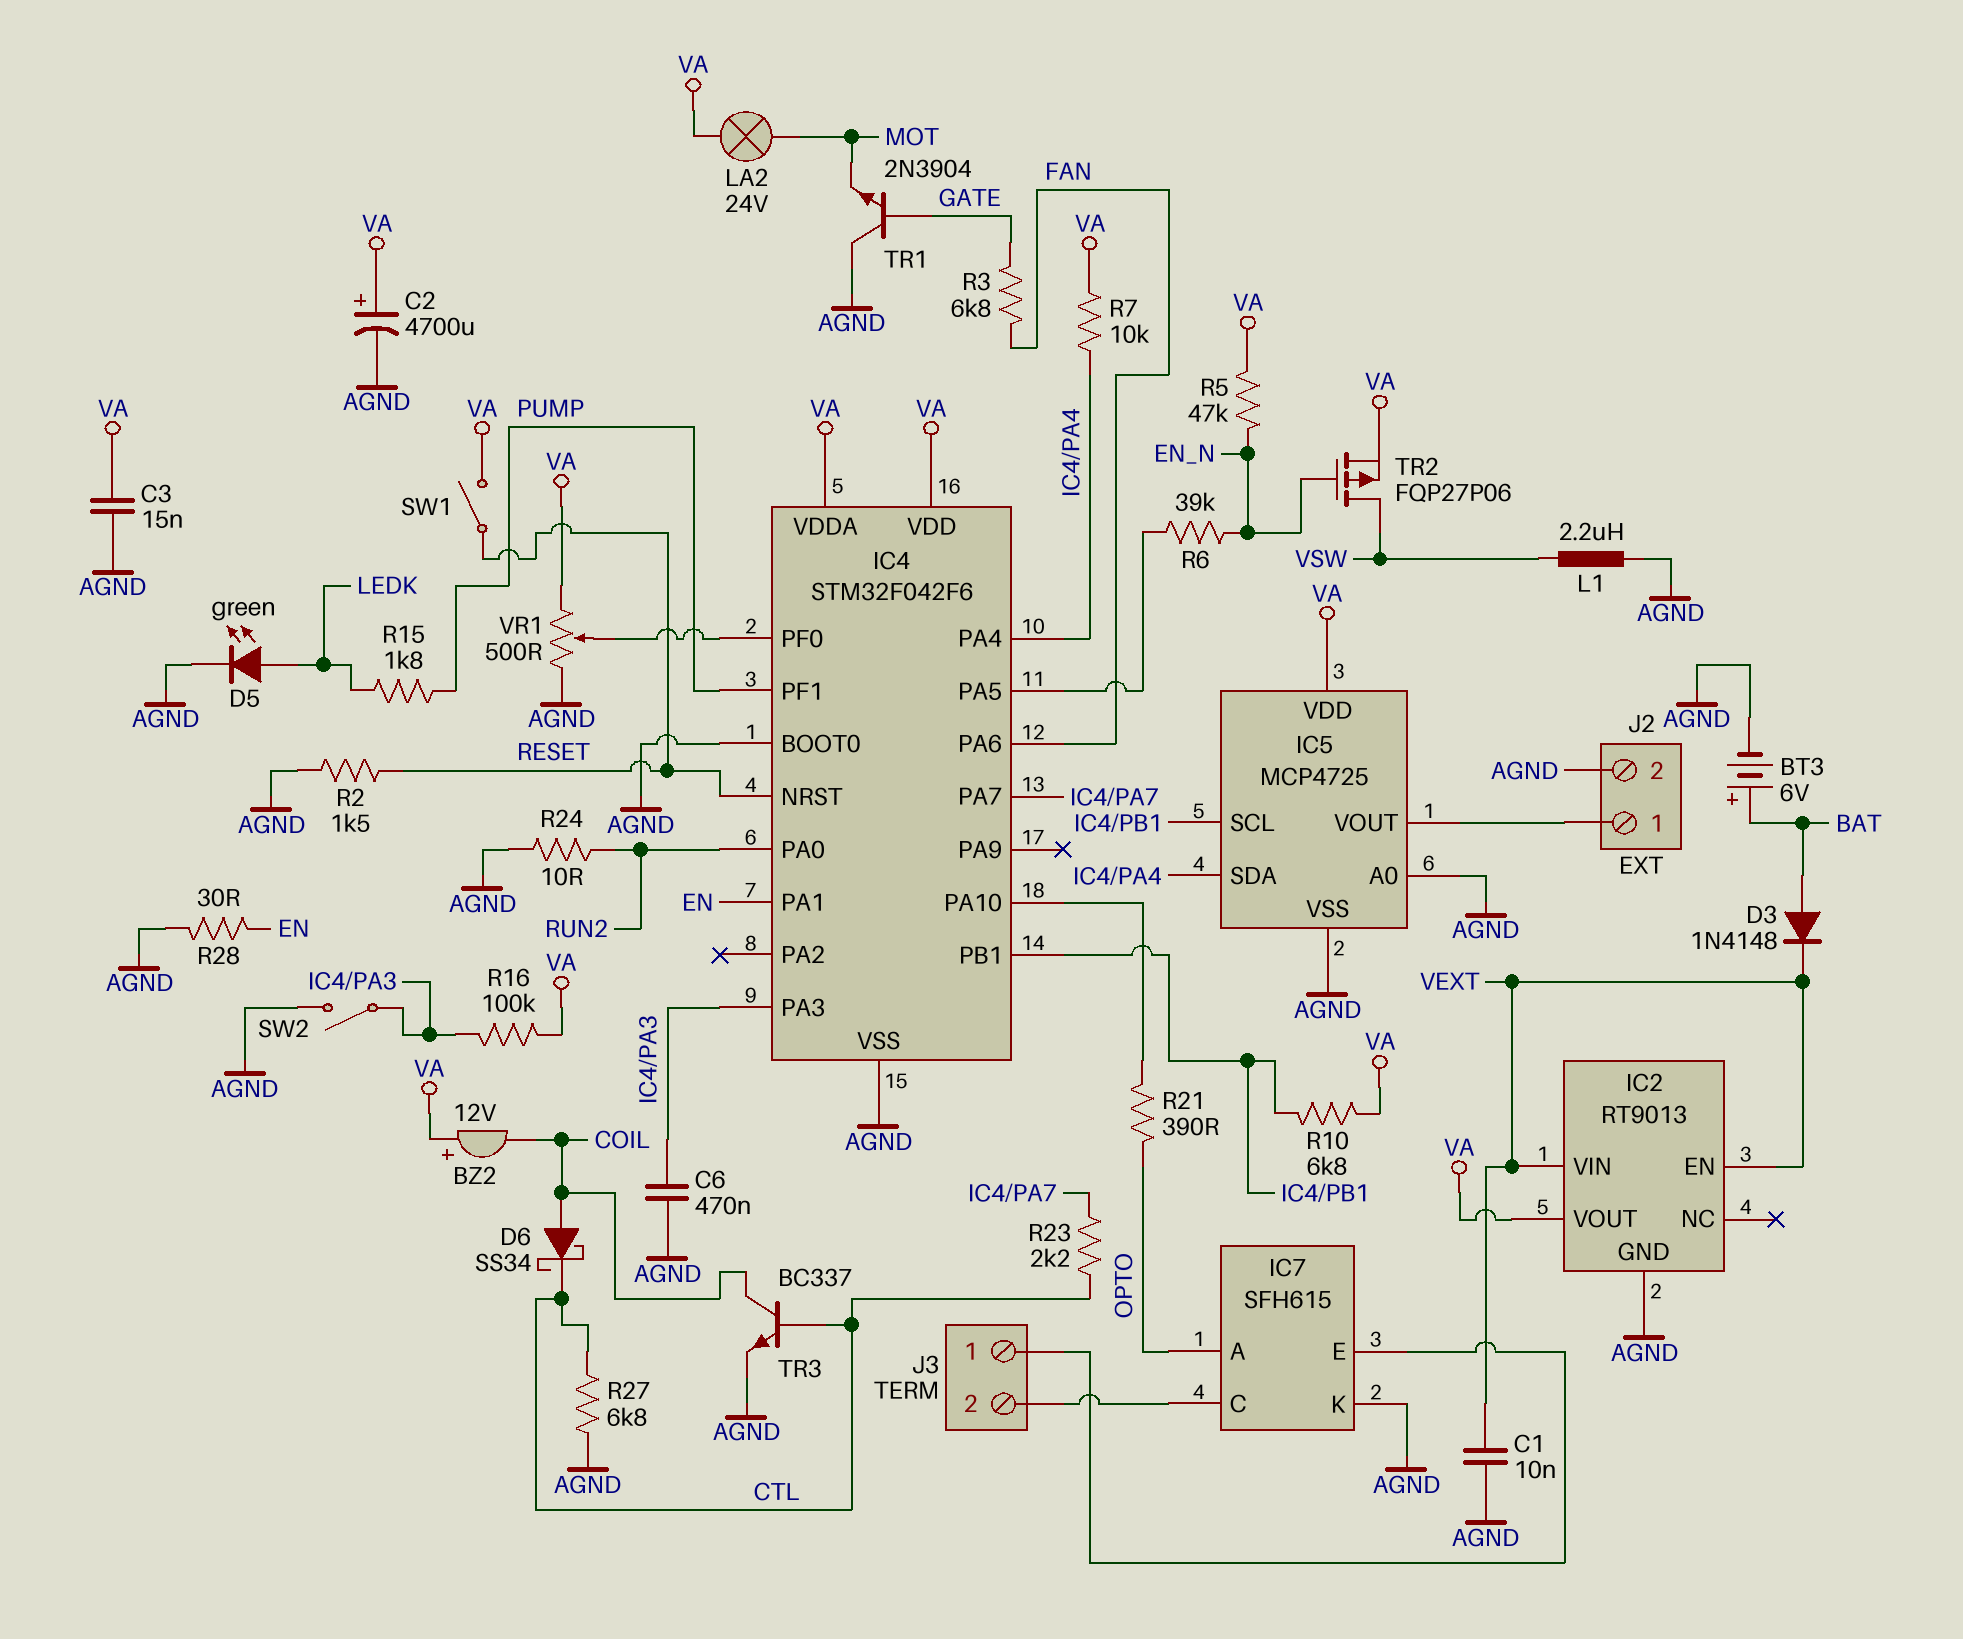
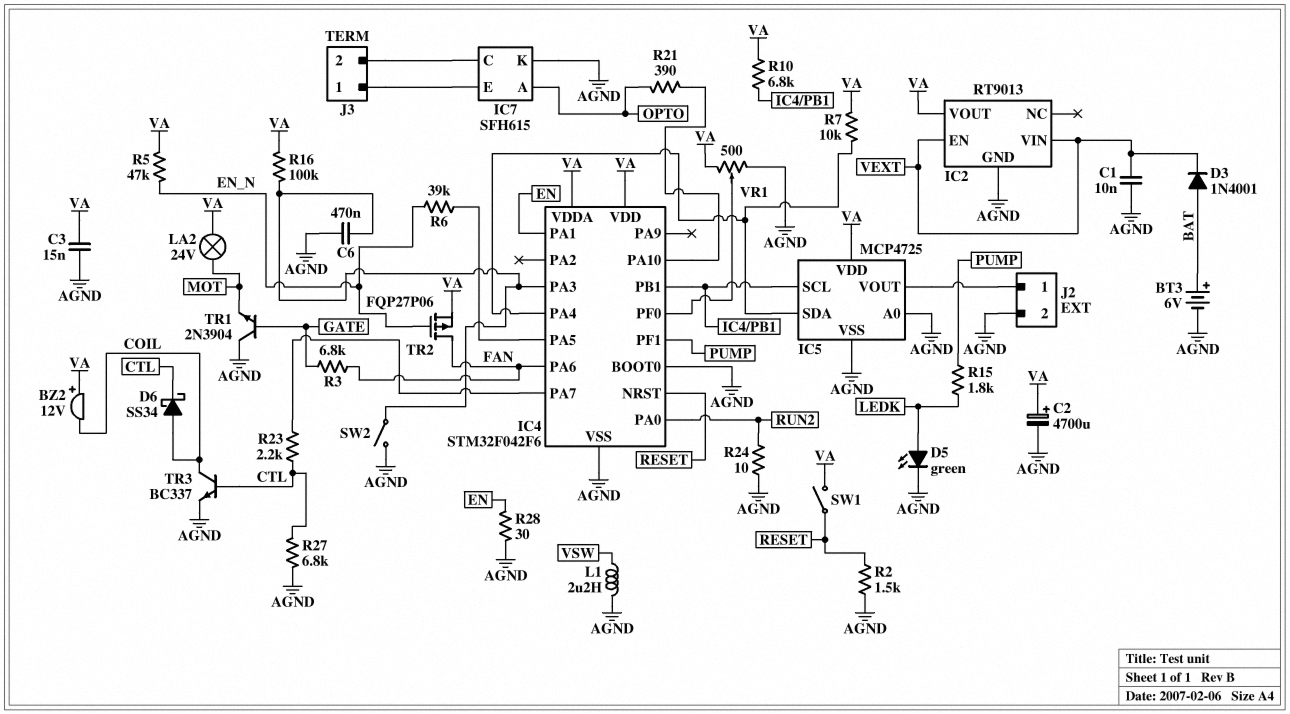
D3: diode 1N4148 (A BAT, K VEXT) -> diode 1N4001 (A BAT, K VEXT)
TR2: PMOS FQP27P06 (G EN_N, D VSW, S VA) -> PMOS FQP27P06 (G EN_N, D FAN, S VA)

